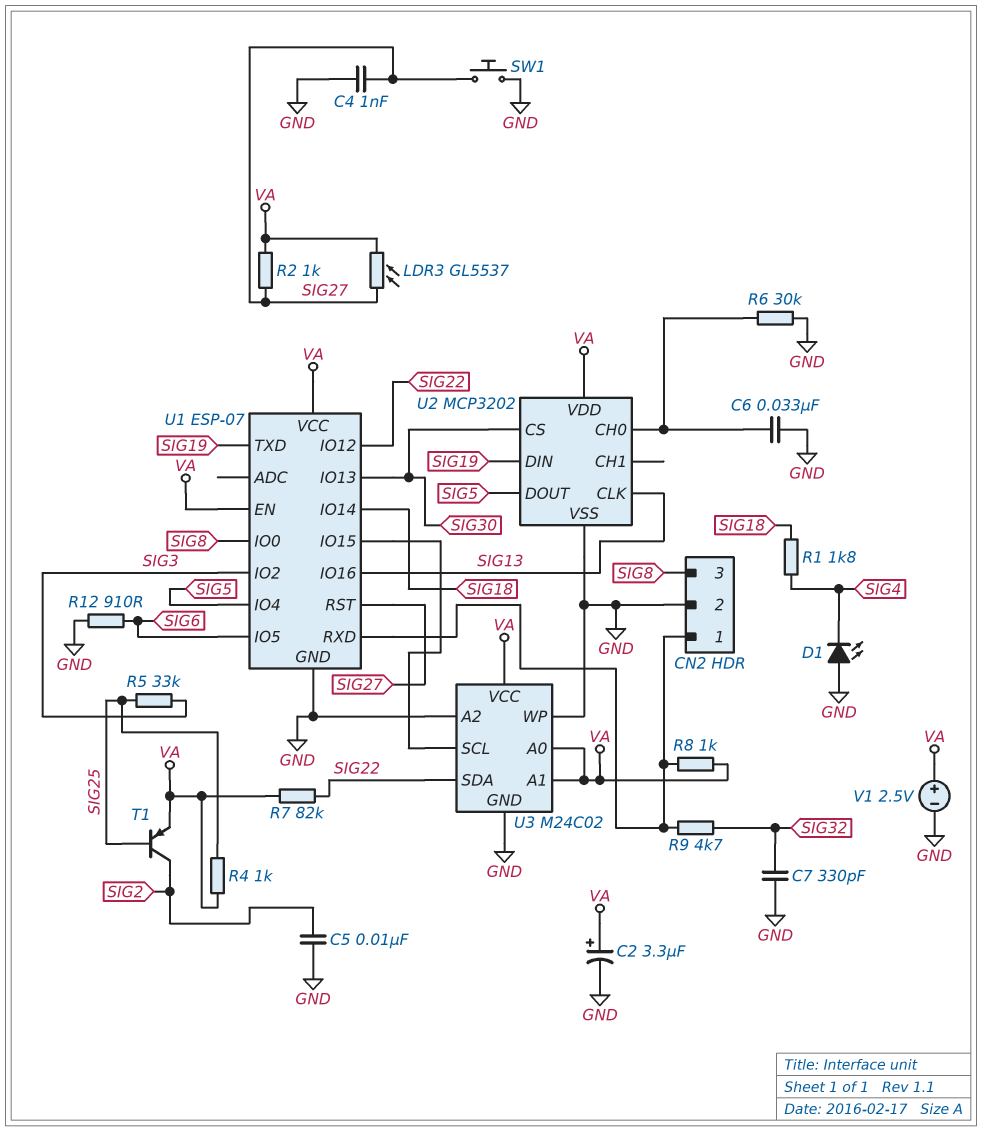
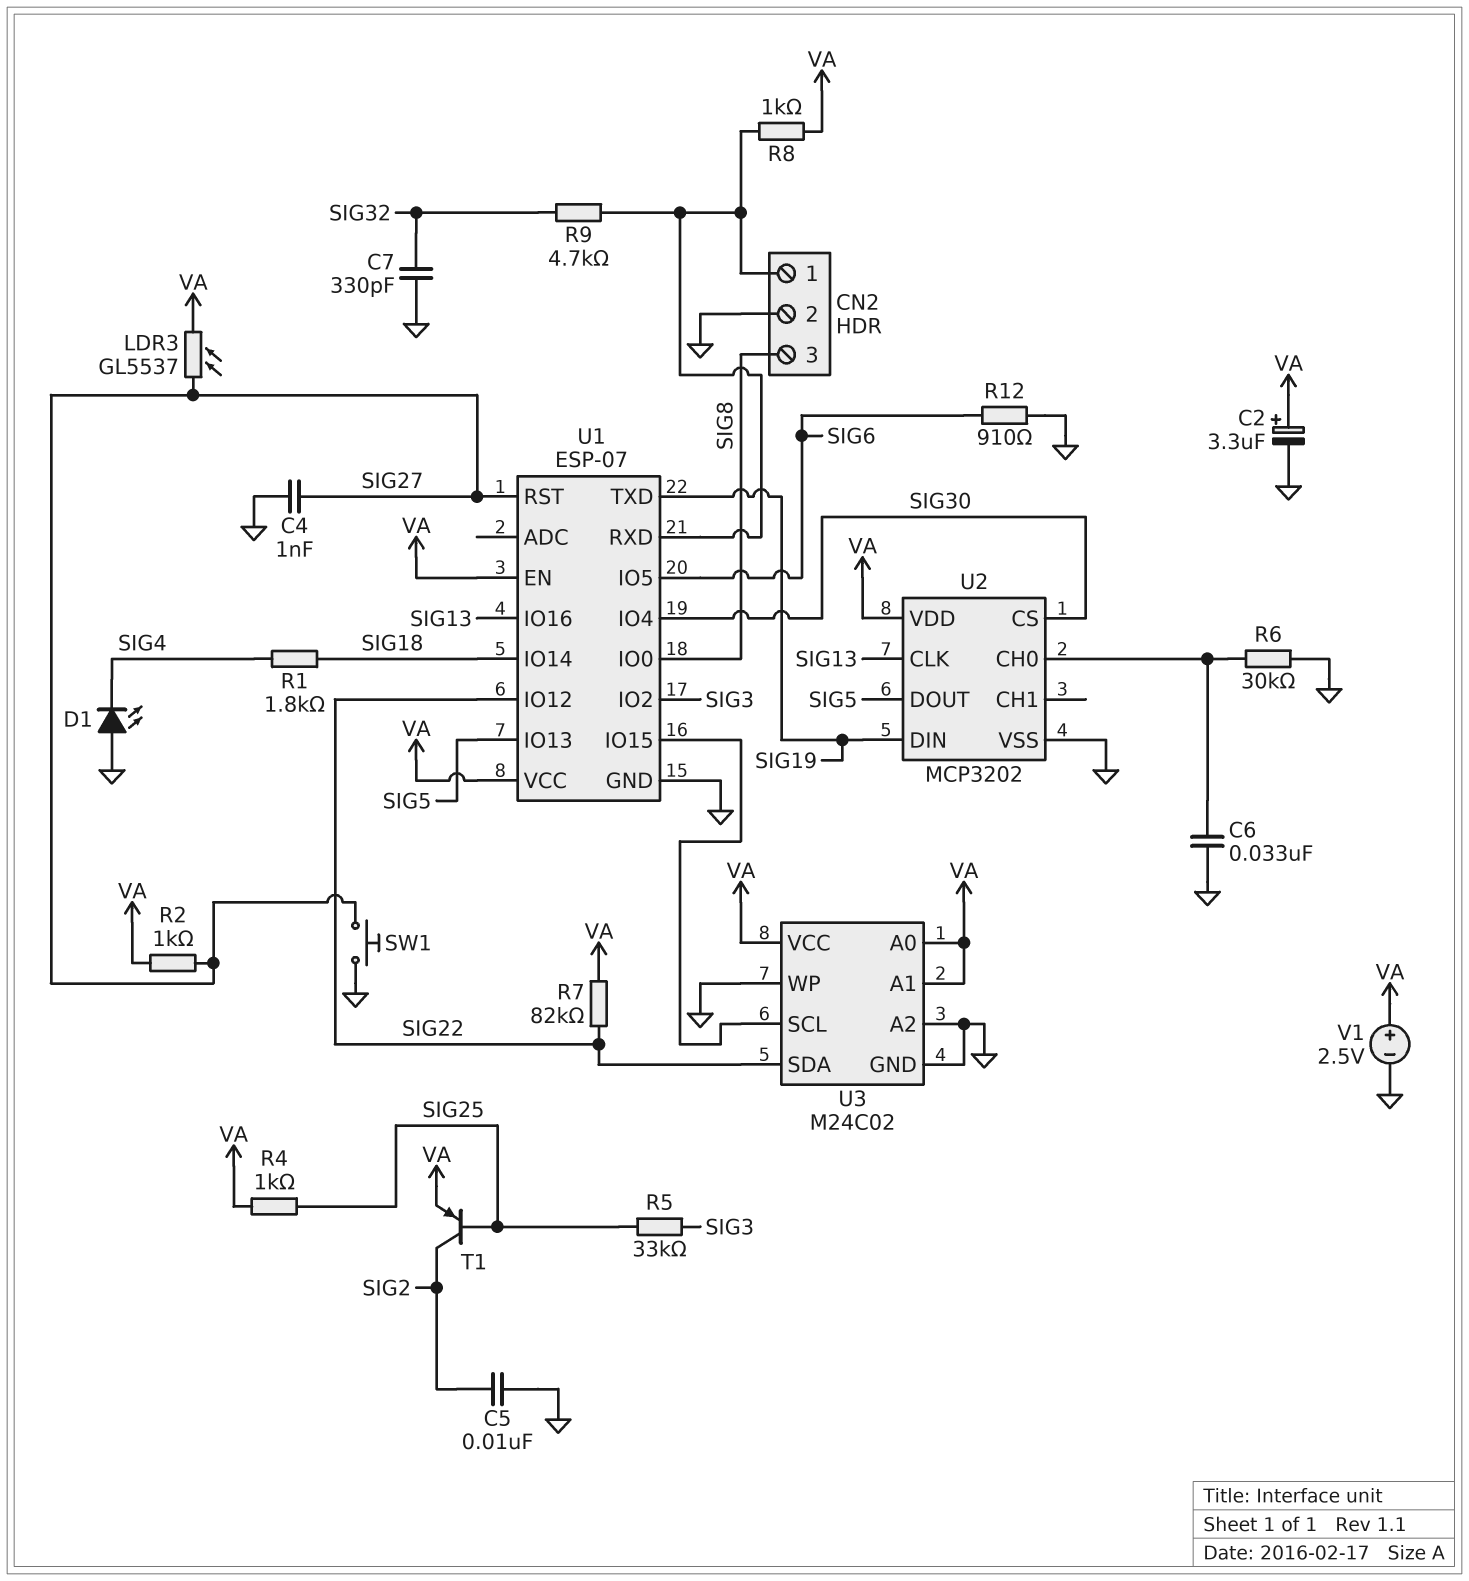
U1 pin IO4: SIG5 -> SIG30
U1 pin IO13: SIG30 -> SIG5

